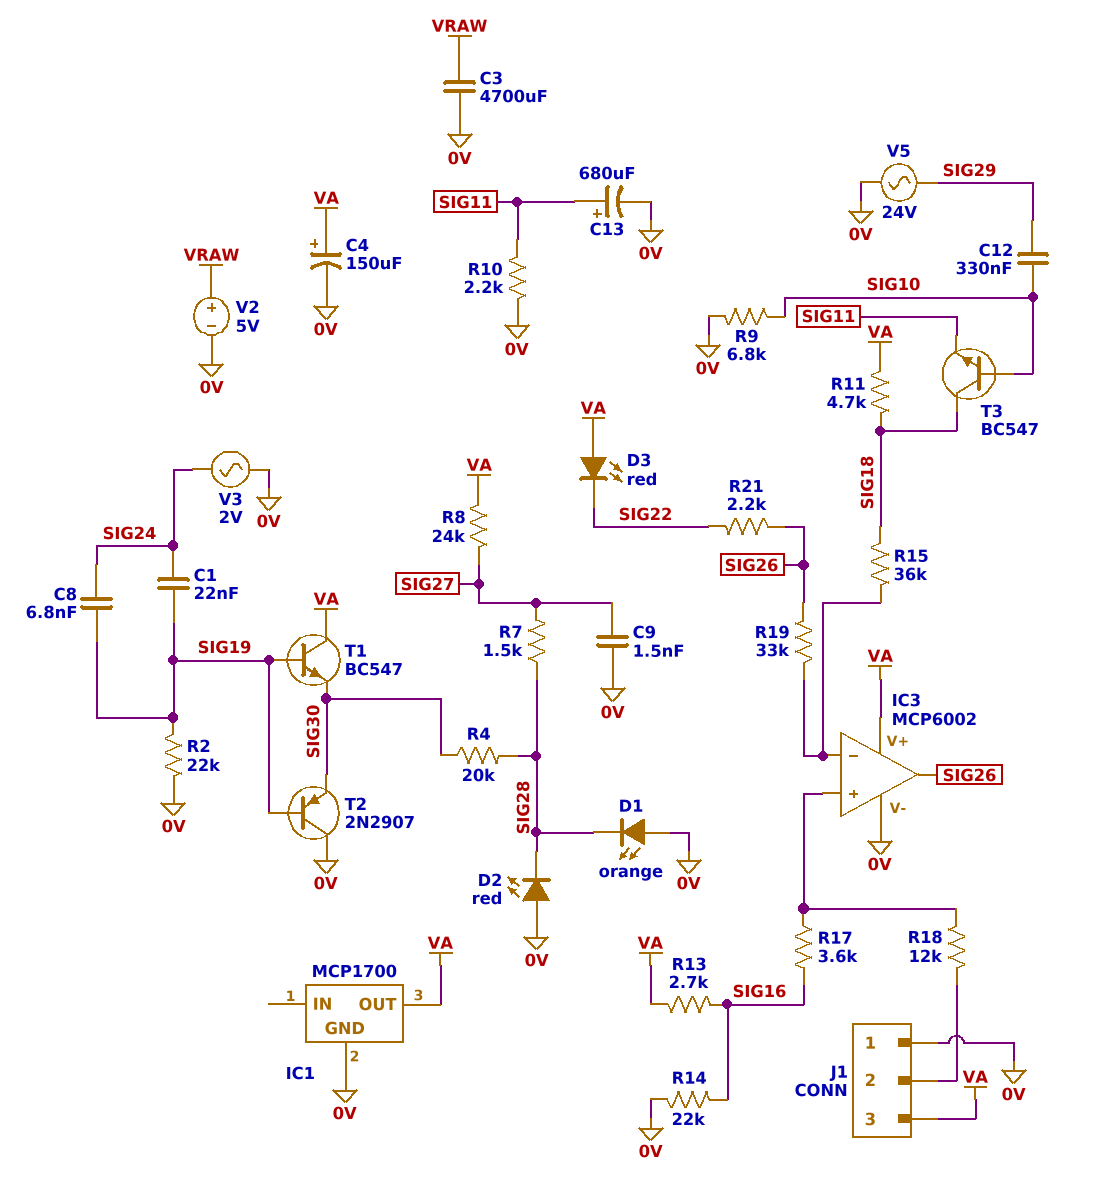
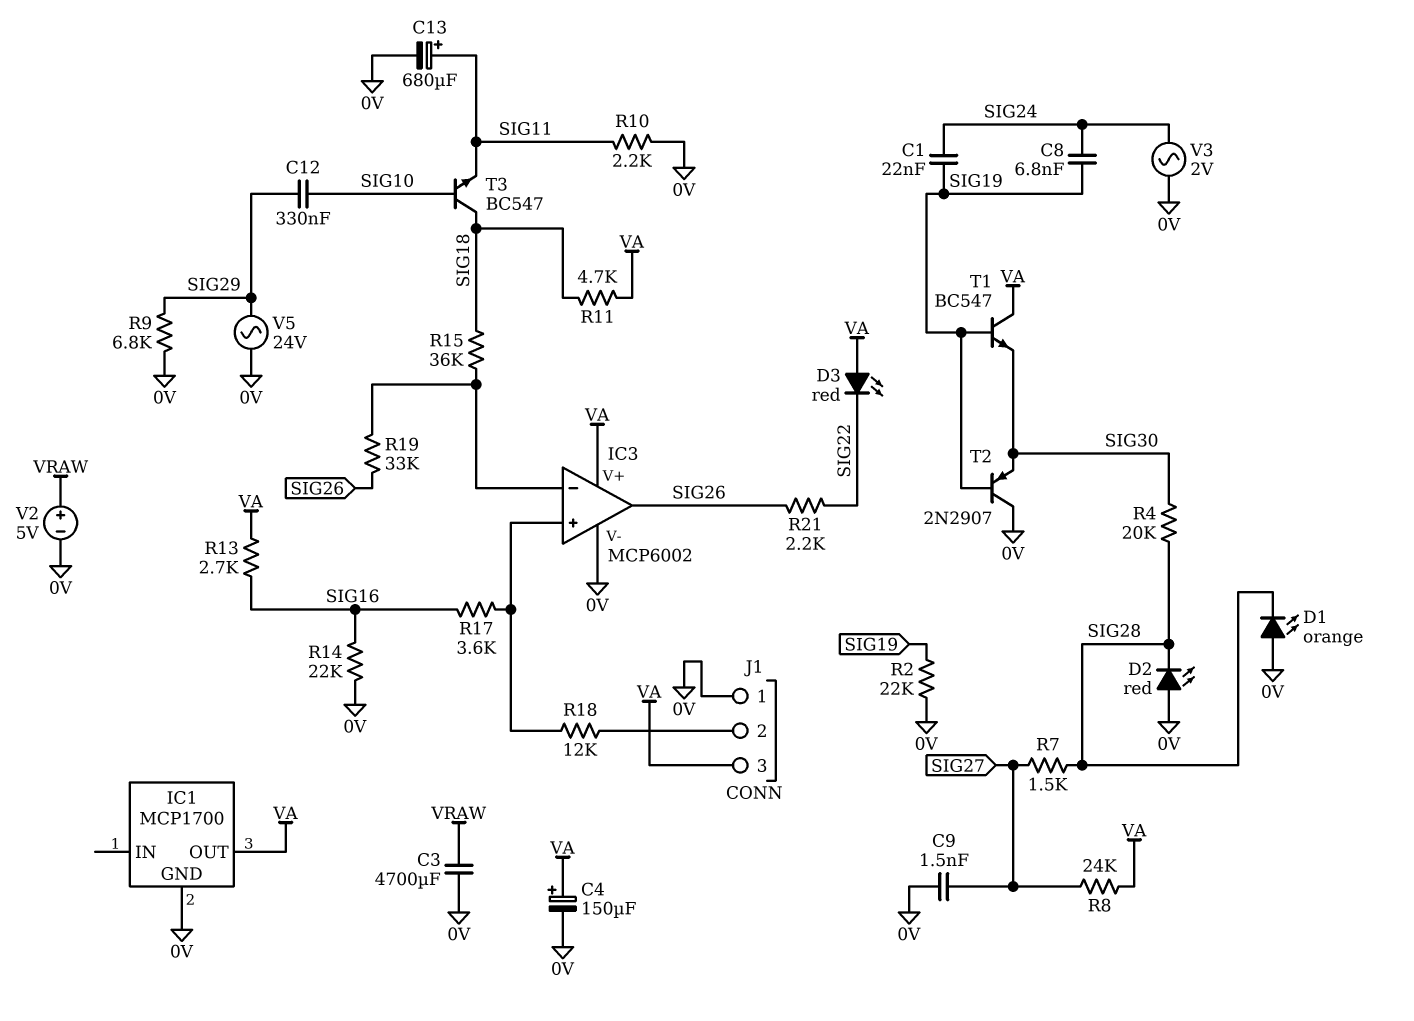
R9: 6.8k (0V, SIG10) -> 6.8k (0V, SIG29)

